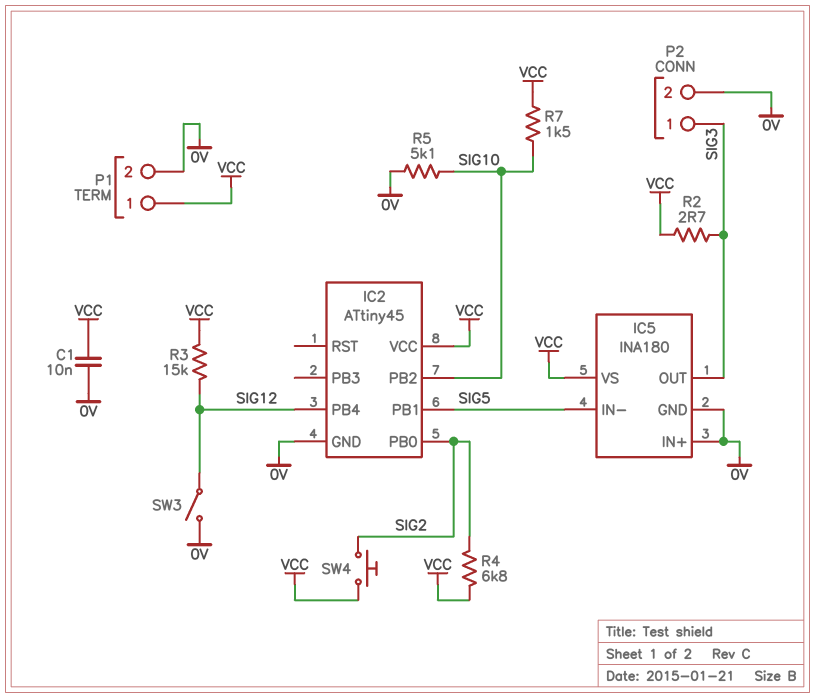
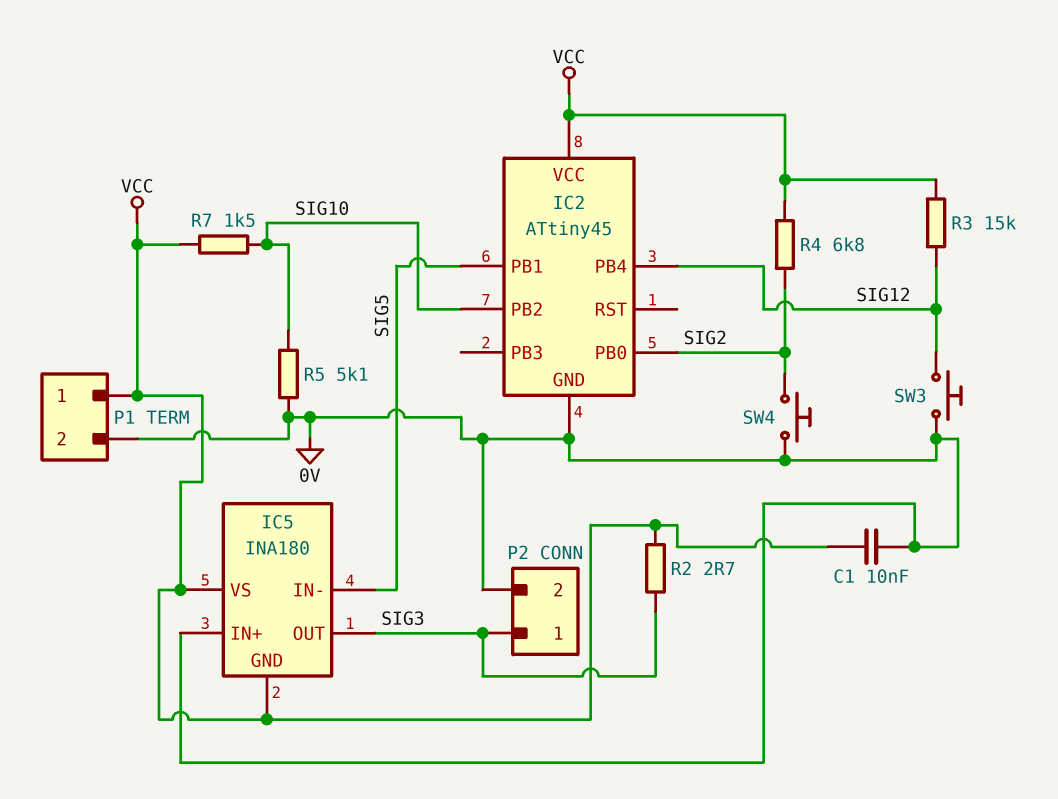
IC5 pin GND: 0V -> VCC
SW3: switch (0V, SIG12) -> button (0V, SIG12)
SW4: button (SIG2, VCC) -> button (0V, SIG2)

